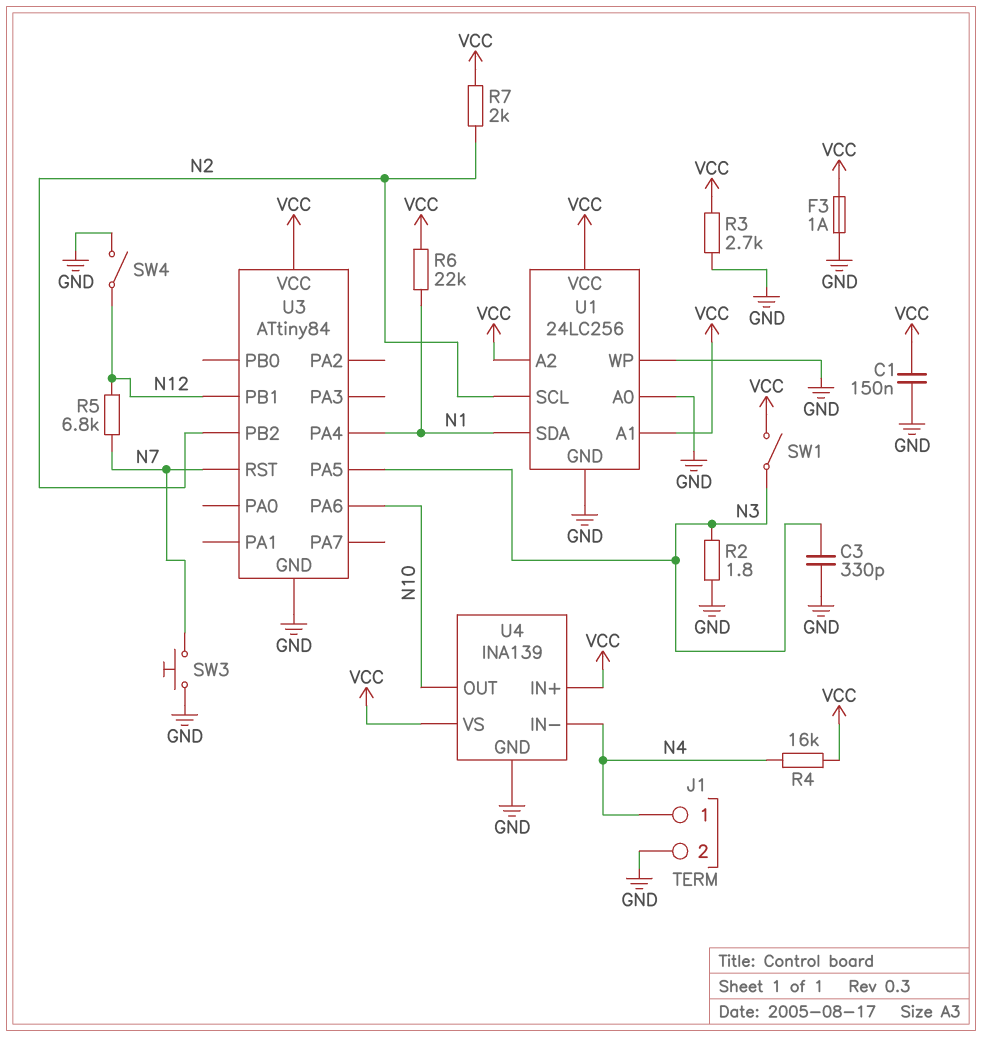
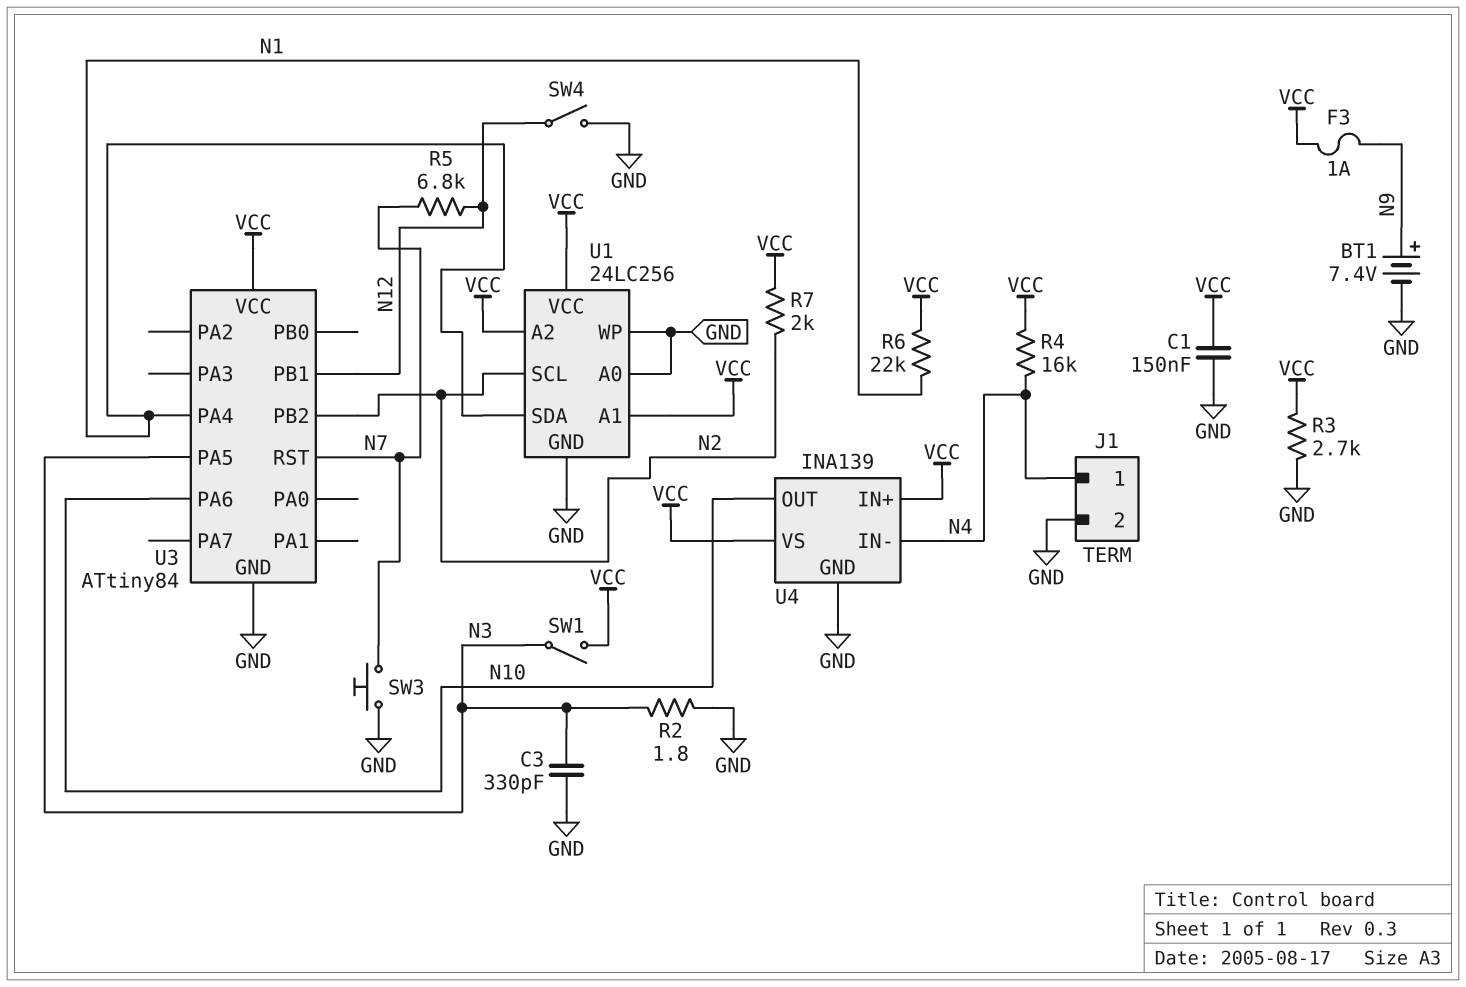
BT1: none -> 7.4V (plus N9, minus GND)
F3: 1A (GND, VCC) -> 1A (N9, VCC)

